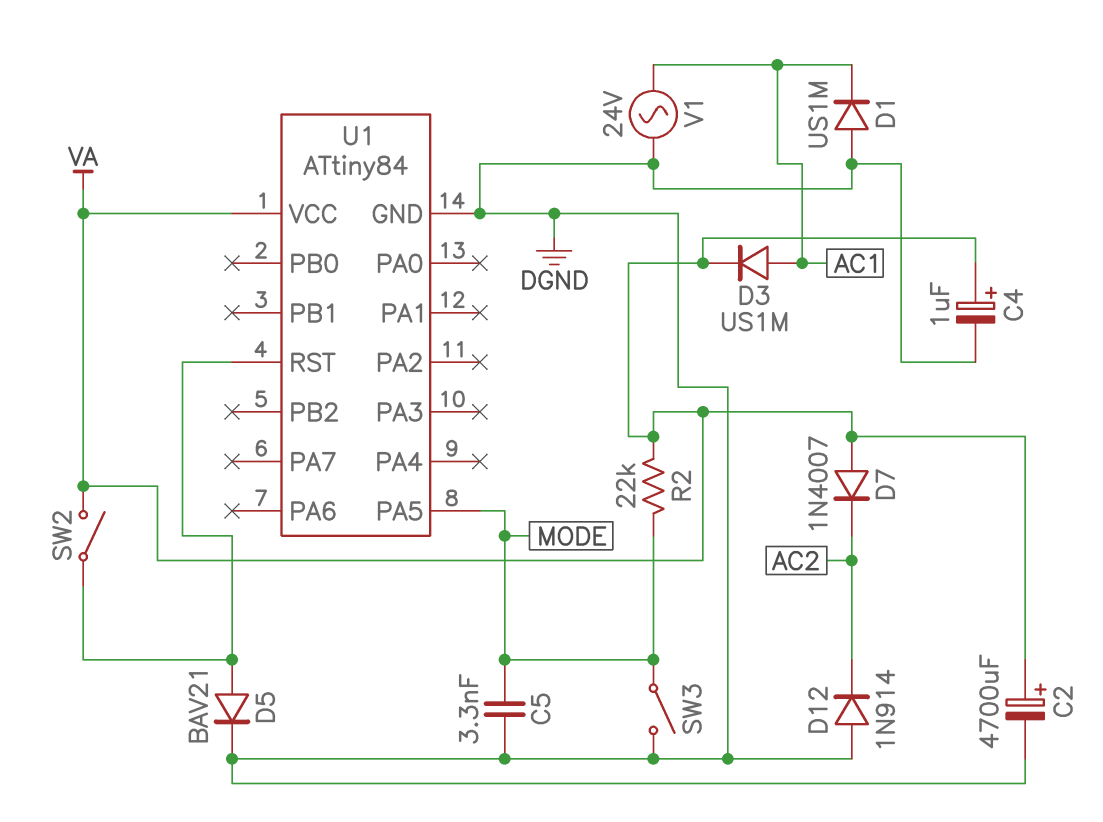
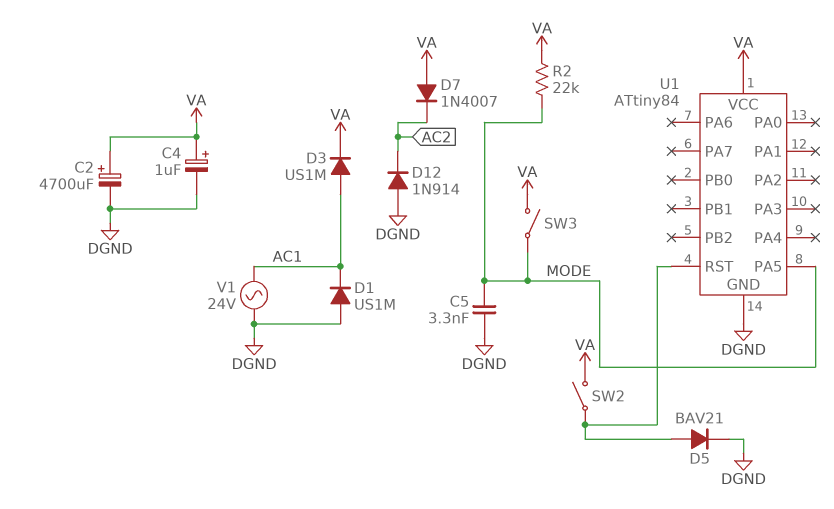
SW3: switch (DGND, MODE) -> switch (MODE, VA)

